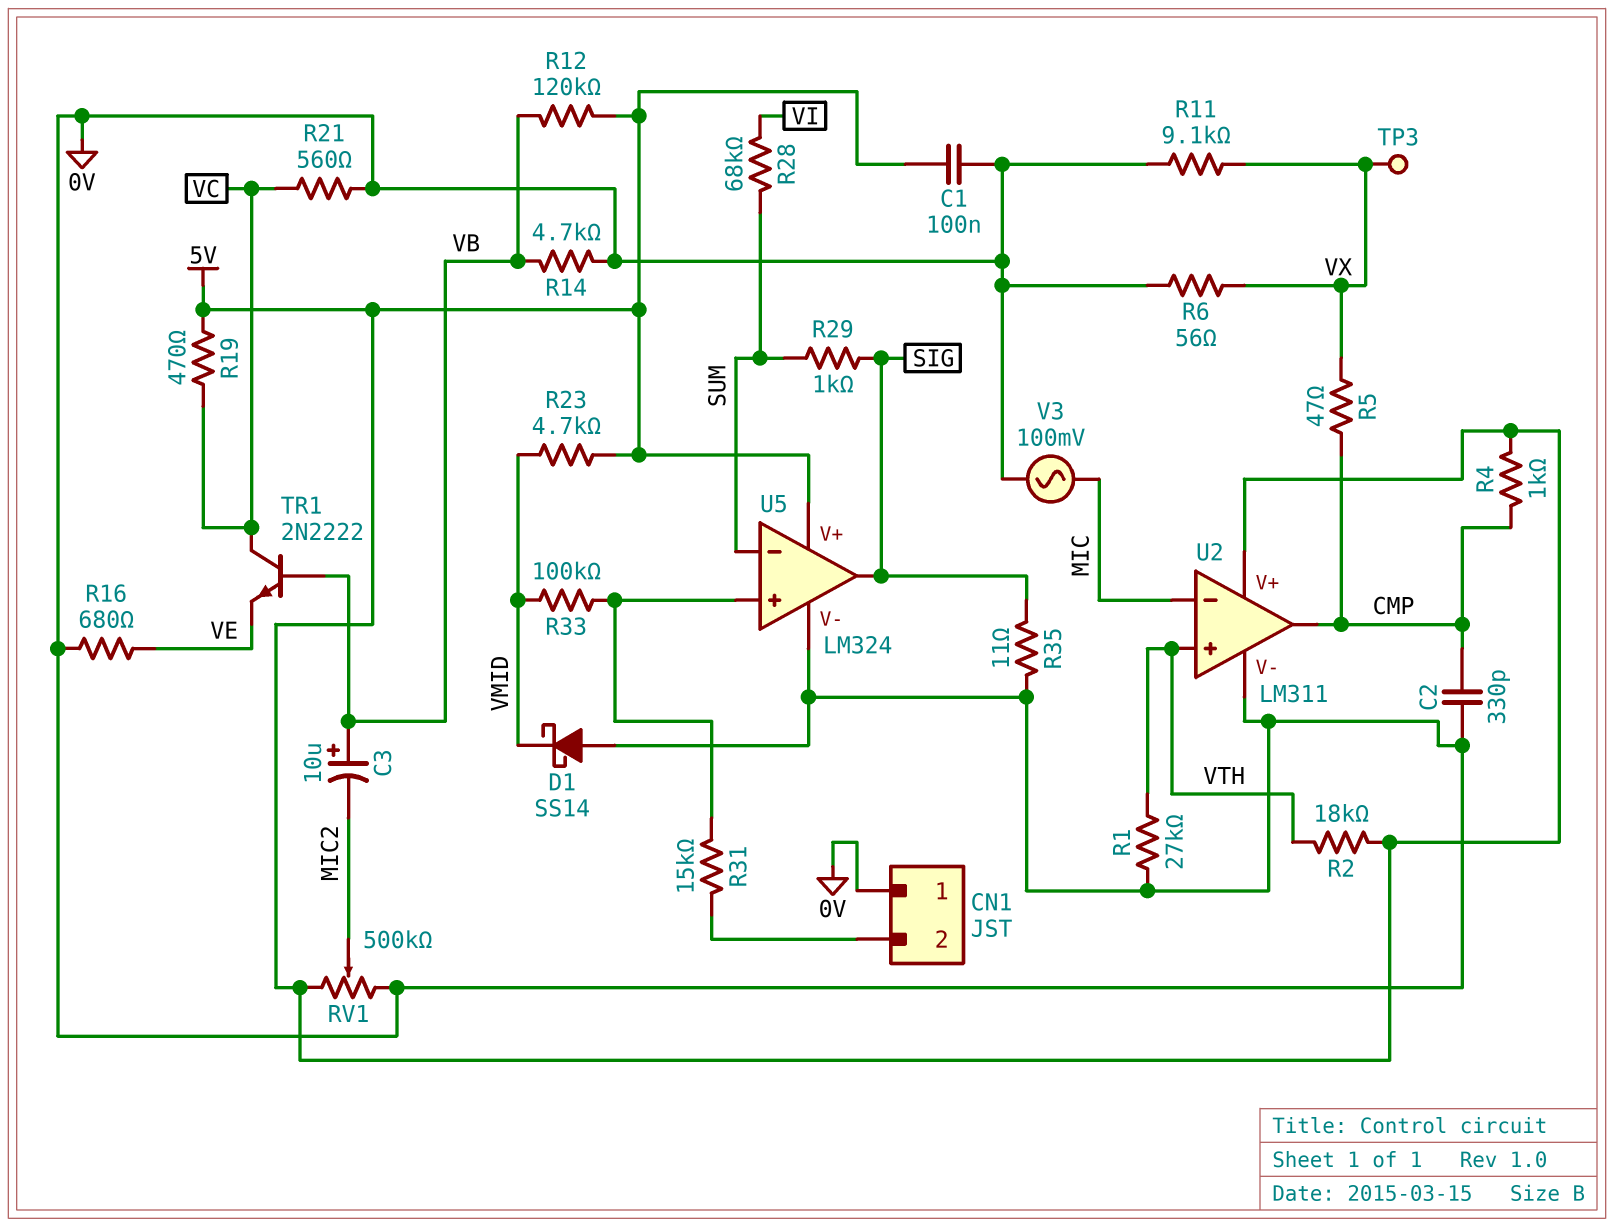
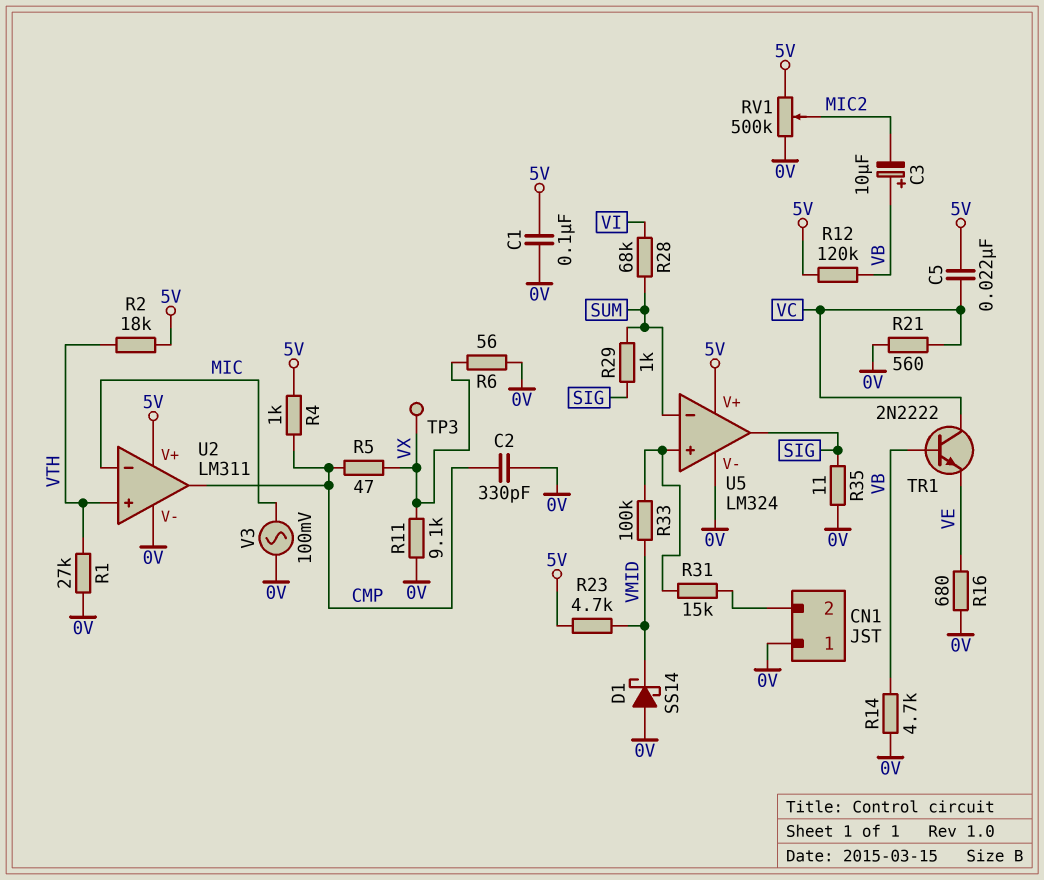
C5: none -> 22nF (5V, VC)
R19: 470 (5V, VC) -> none

